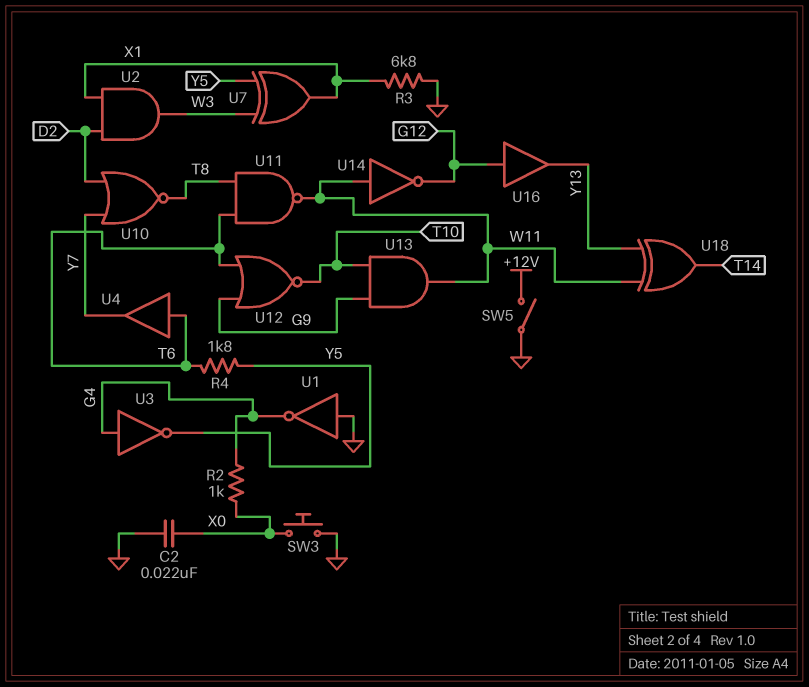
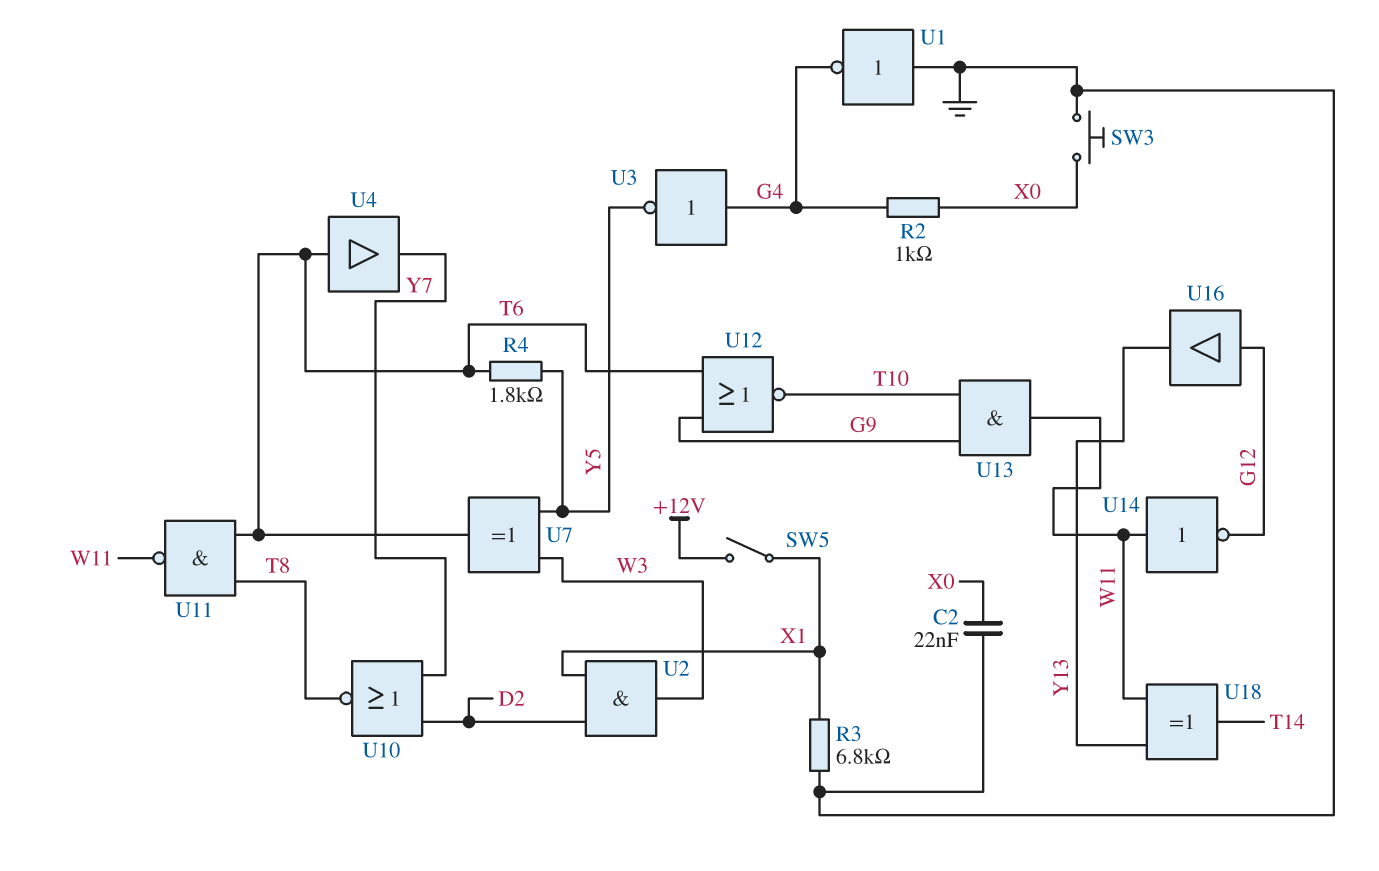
SW5: switch (+12V, GND) -> switch (+12V, X1)
U7: XOR (in W3, in Y5, out X1) -> XOR (in W3, in Y5, out T6)

